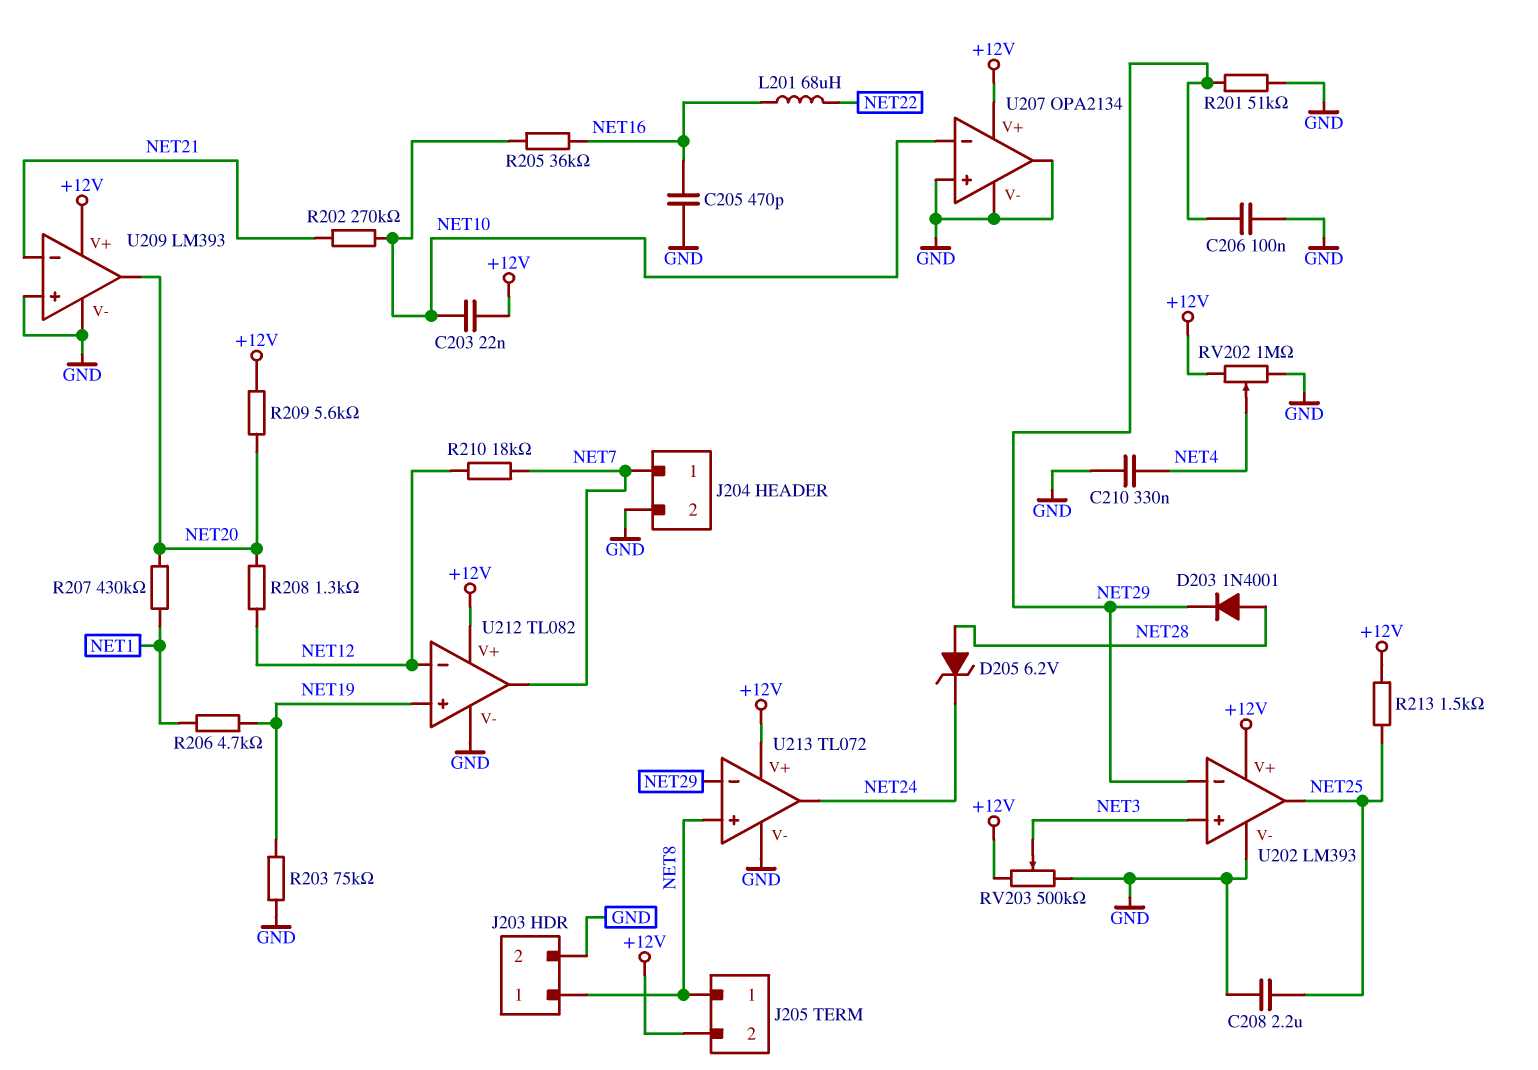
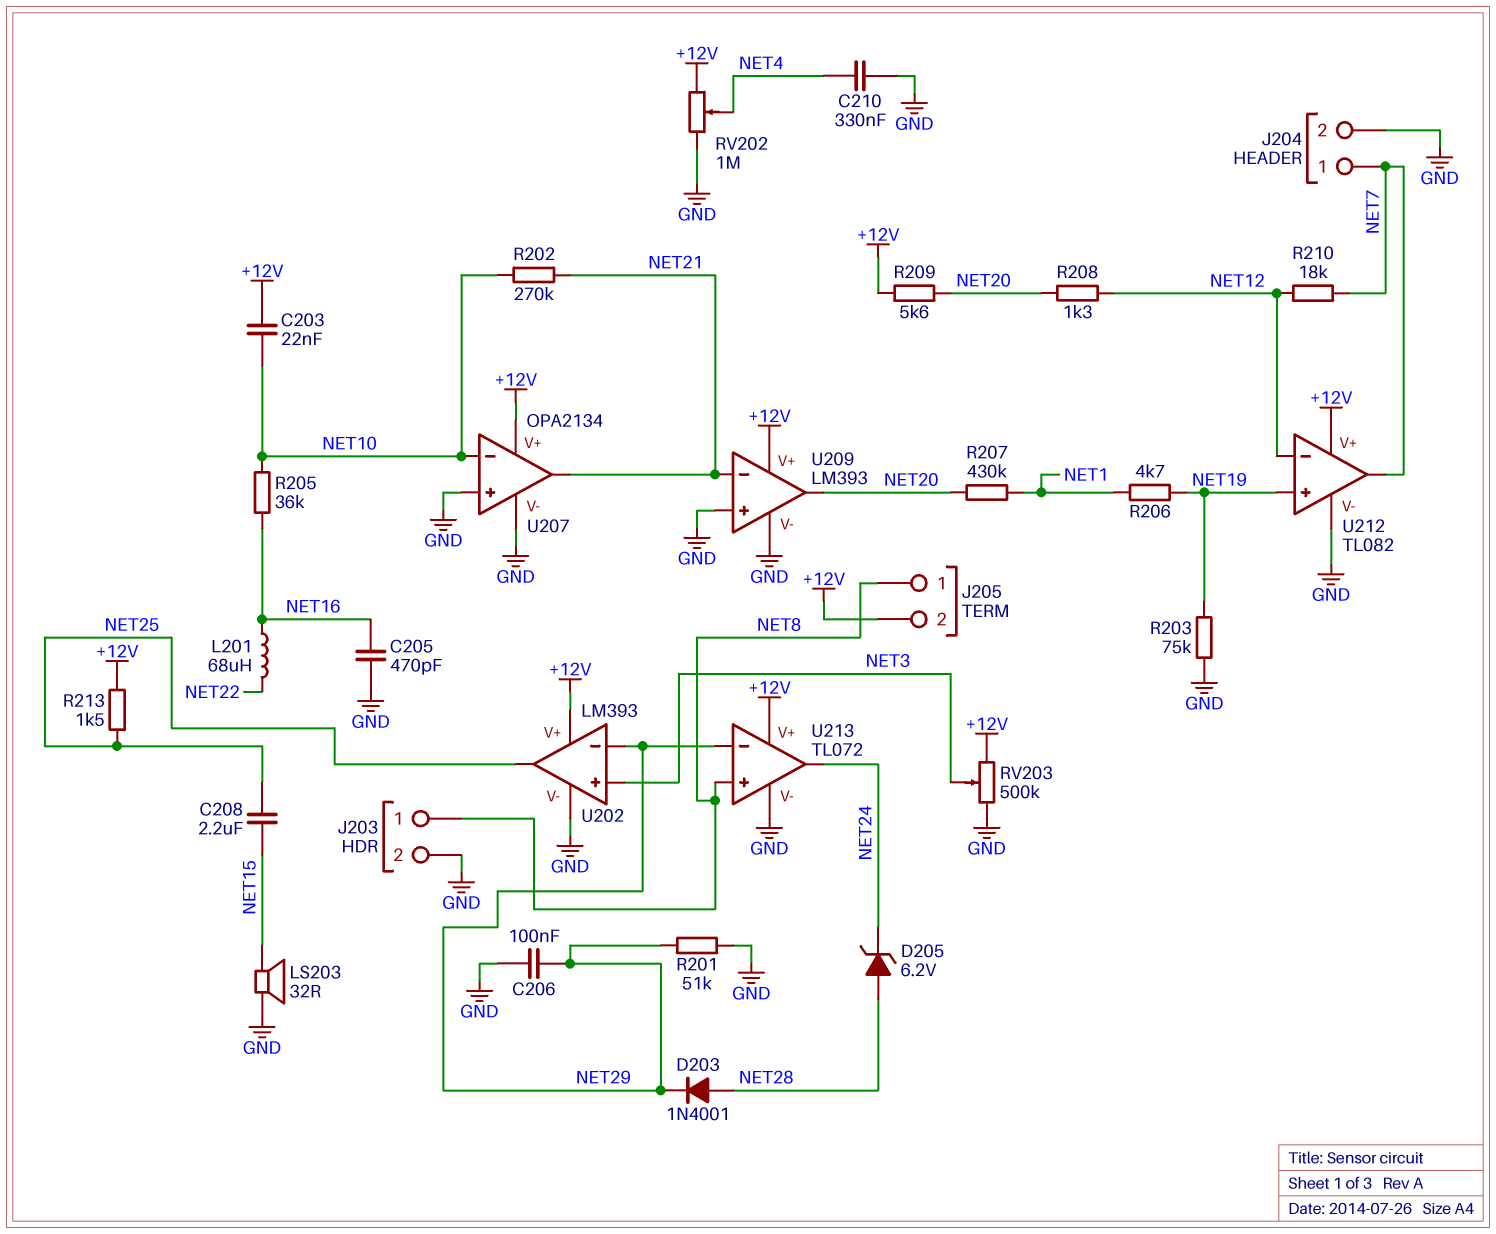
C208: 2.2uF (GND, NET25) -> 2.2uF (NET15, NET25)
LS203: none -> speaker 32R (GND, NET15)
U207 pin out: GND -> NET21

